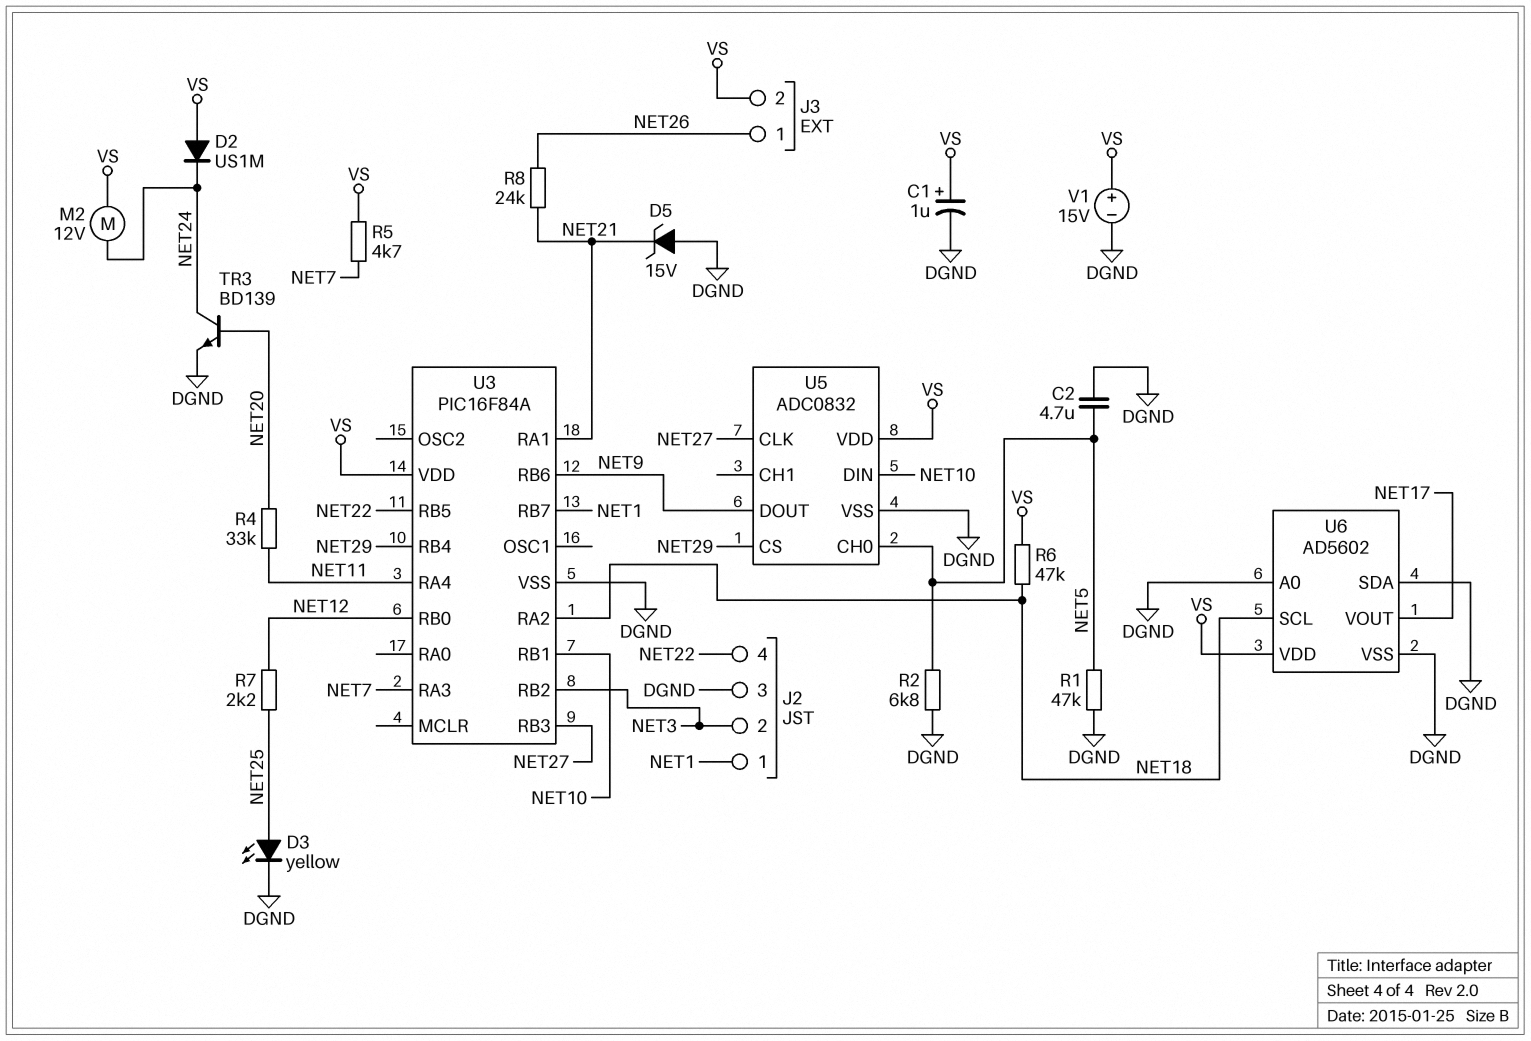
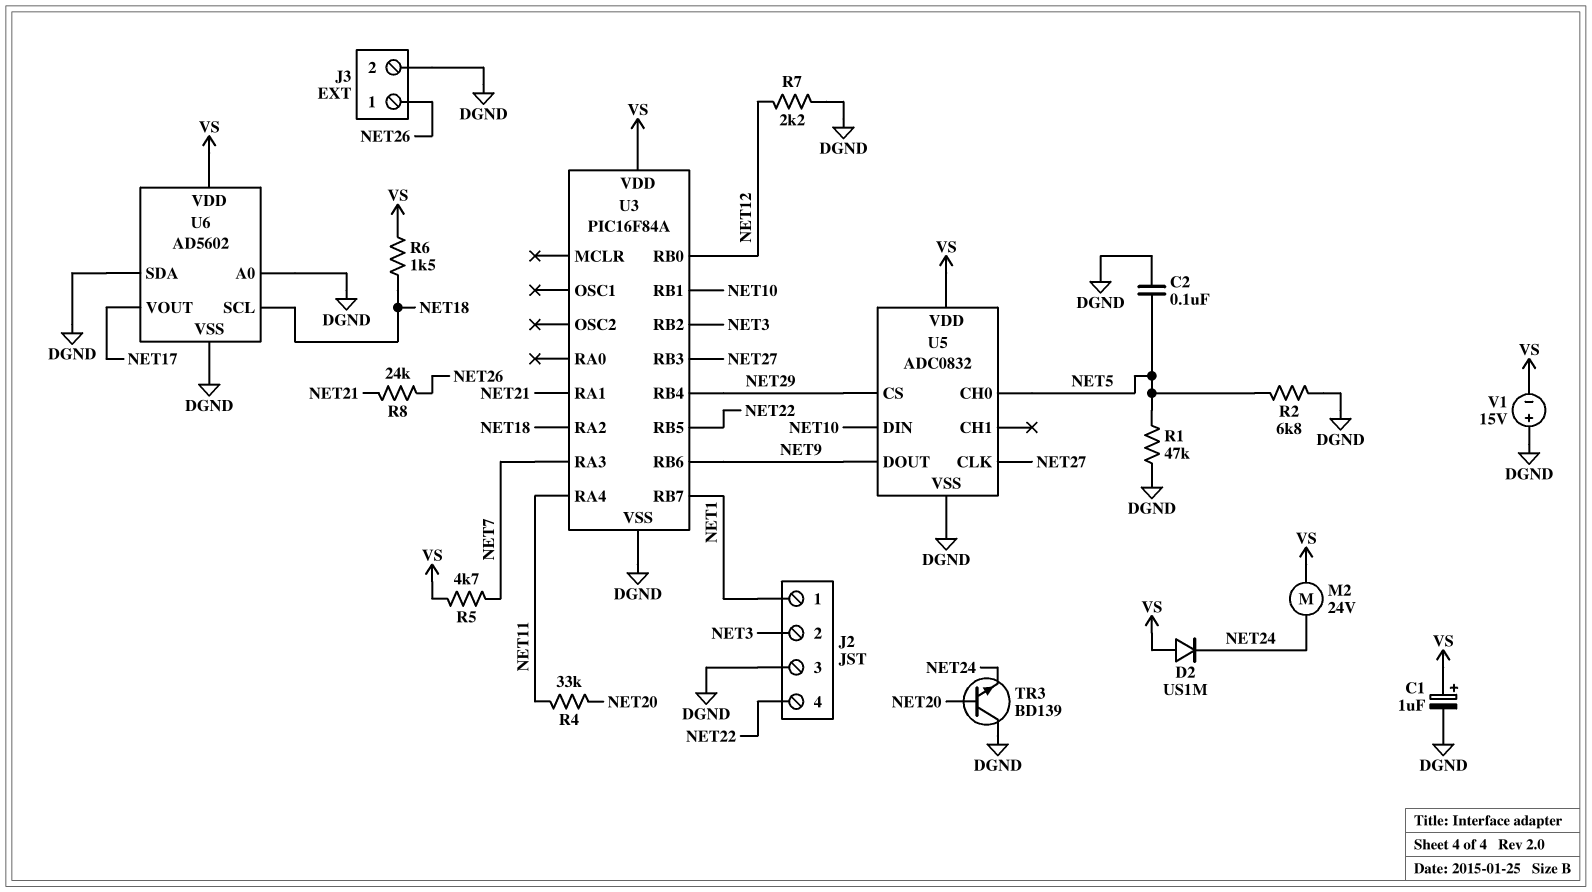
C2: 4.7uF (DGND, NET5) -> 100nF (DGND, NET5)
D3: LED yellow (A NET25, K DGND) -> none
D5: zener 15V (A DGND, K NET21) -> none
J3 pin 2: VS -> DGND
M2: motor 12V (NET24, VS) -> motor 24V (NET24, VS)
R6: 47k (NET18, VS) -> 1.5k (NET18, VS)
R7: 2.2k (NET12, NET25) -> 2.2k (DGND, NET12)
TR3: NPN BD139 (B NET20, C NET24, E DGND) -> NPN BD139 (B NET20, C DGND, E NET24)
V1: 15V (plus VS, minus DGND) -> 15V (plus DGND, minus VS)

